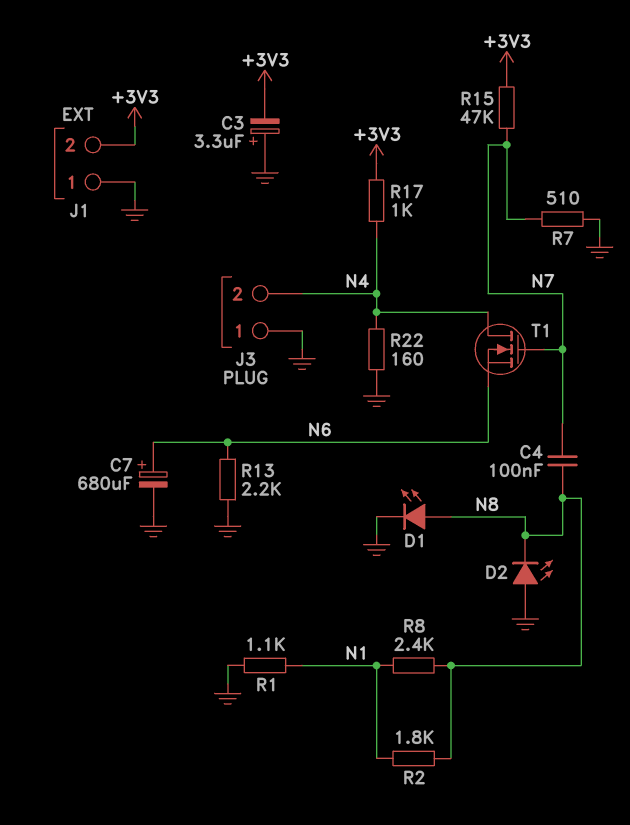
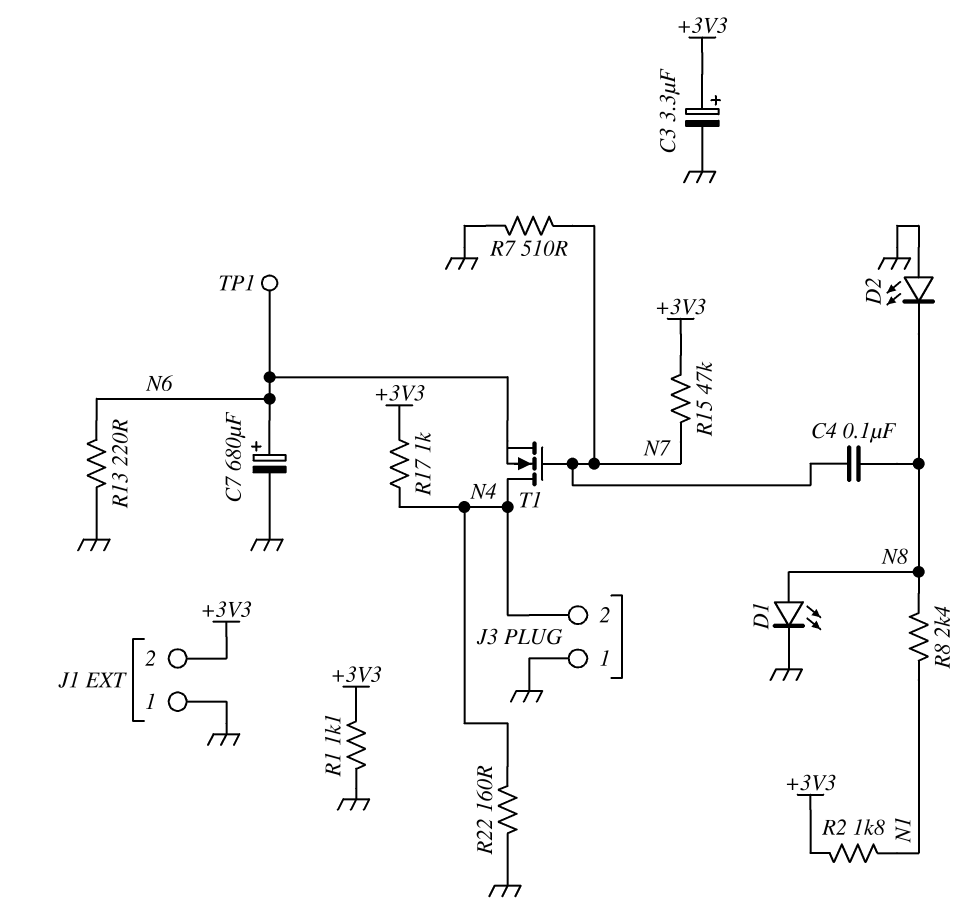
C3: 3.3uF (plus GND, minus +3V3) -> 3.3uF (plus +3V3, minus GND)
R1: 1.1k (GND, N1) -> 1.1k (+3V3, GND)
R2: 1.8k (N1, N8) -> 1.8k (+3V3, N1)
R13: 2.2k (GND, N6) -> 220 (GND, N6)
TP1: none -> test point (N6)

